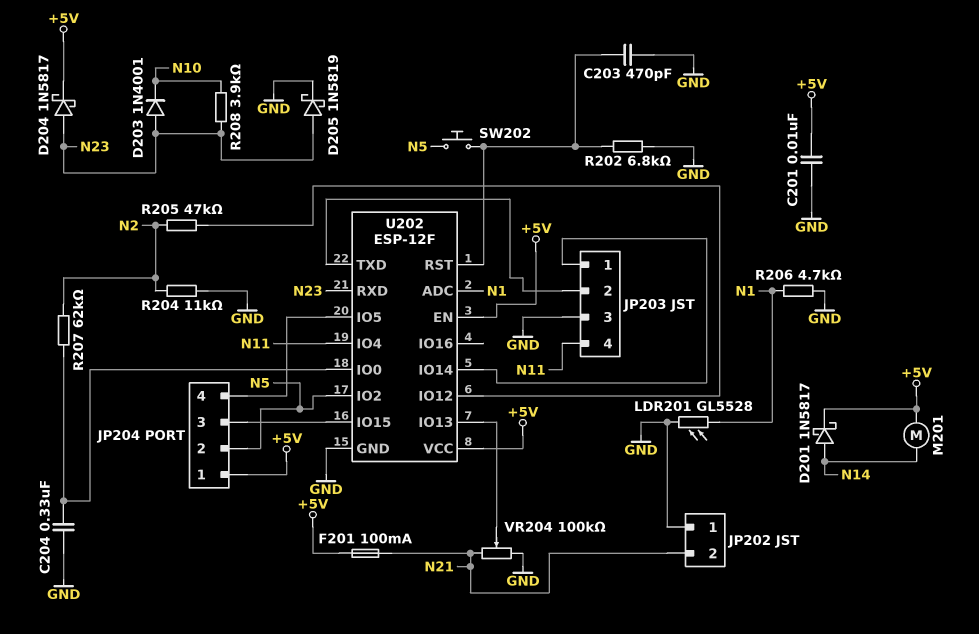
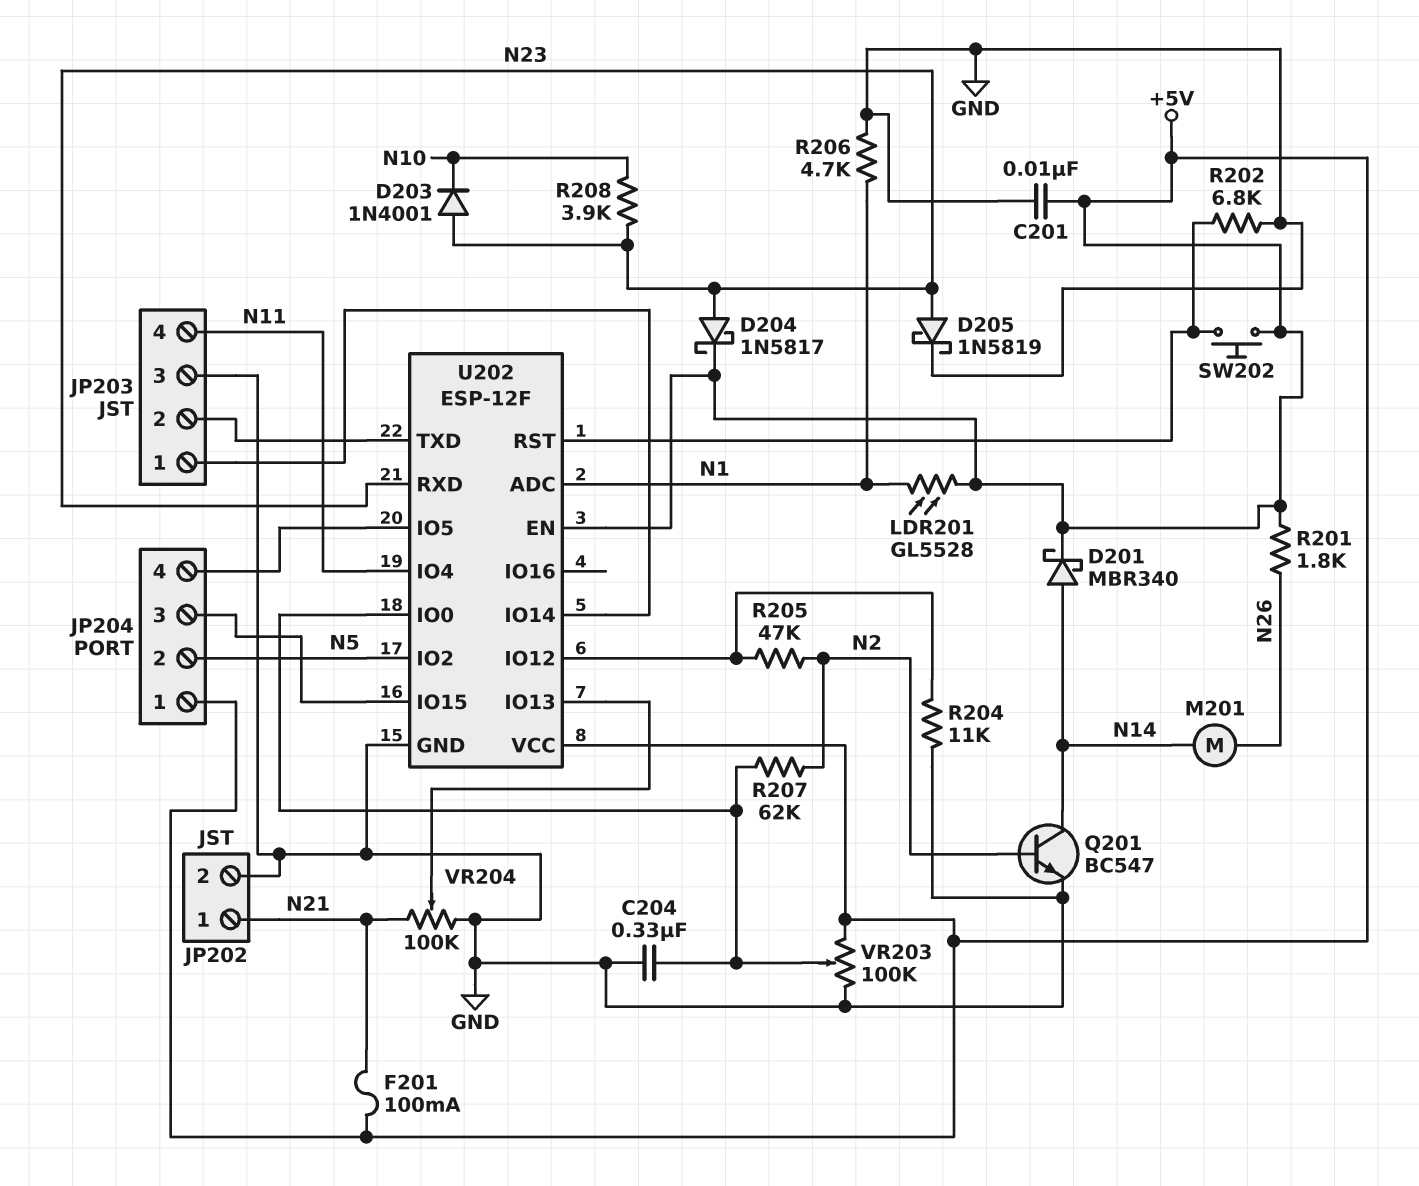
C203: 470pF (GND, U202/RST) -> none
D201: schottky 1N5817 (A N14, K +5V) -> schottky MBR340 (A N14, K +5V)
JP202 pin 1: GND -> N21
JP202 pin 2: N21 -> GND
LDR201: GL5528 (GND, N1) -> GL5528 (+5V, N1)
M201: motor (+5V, N14) -> motor (N14, N26)
Q201: none -> NPN BC547 (B N2, C N14, E GND)
R201: none -> 1.8k (+5V, N26)
R204: 11k (GND, N2) -> 11k (GND, U202/IO12)
SW202: button (N5, U202/RST) -> button (+5V, U202/RST)
VR203: none -> 100k (+5V, GND, wiper U202/IO0)

